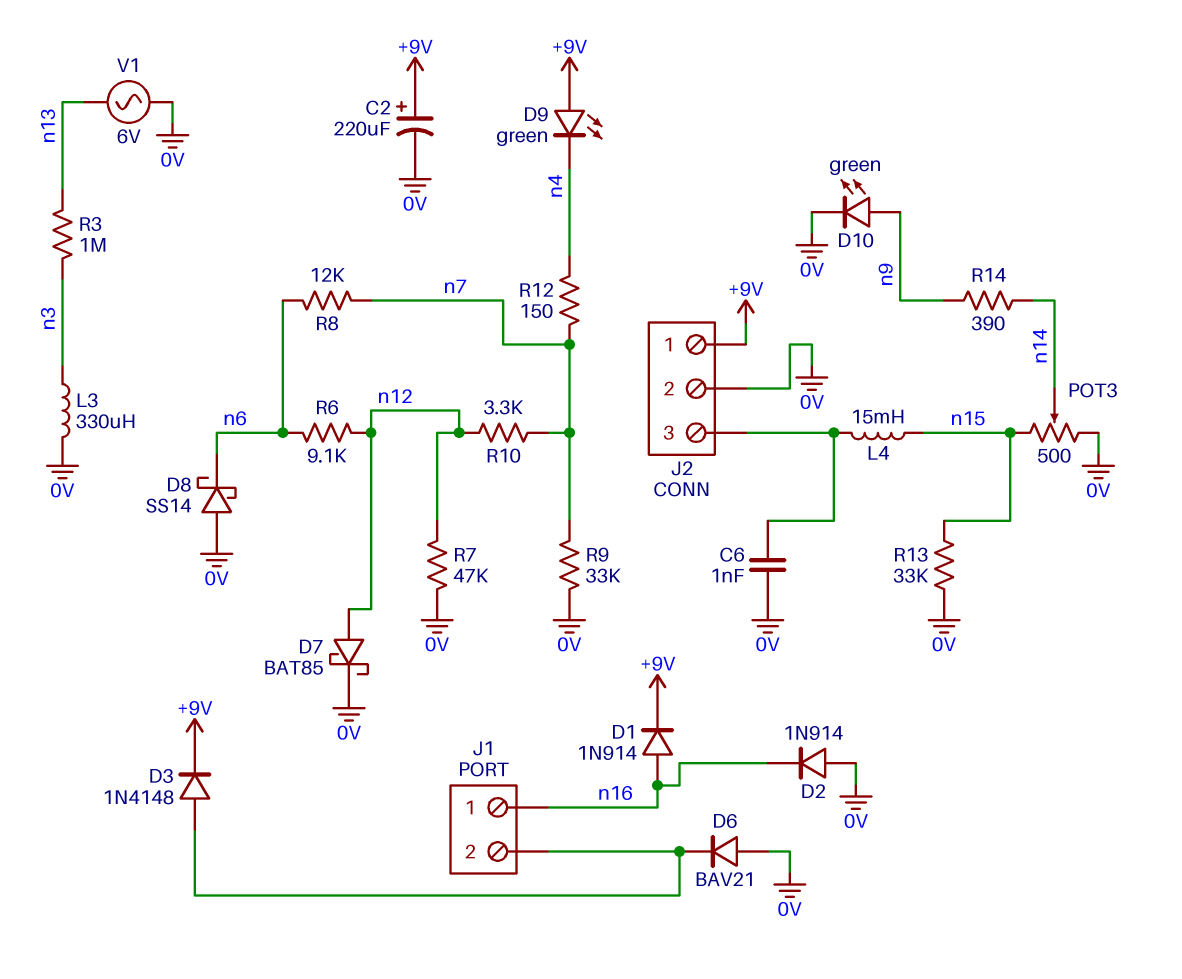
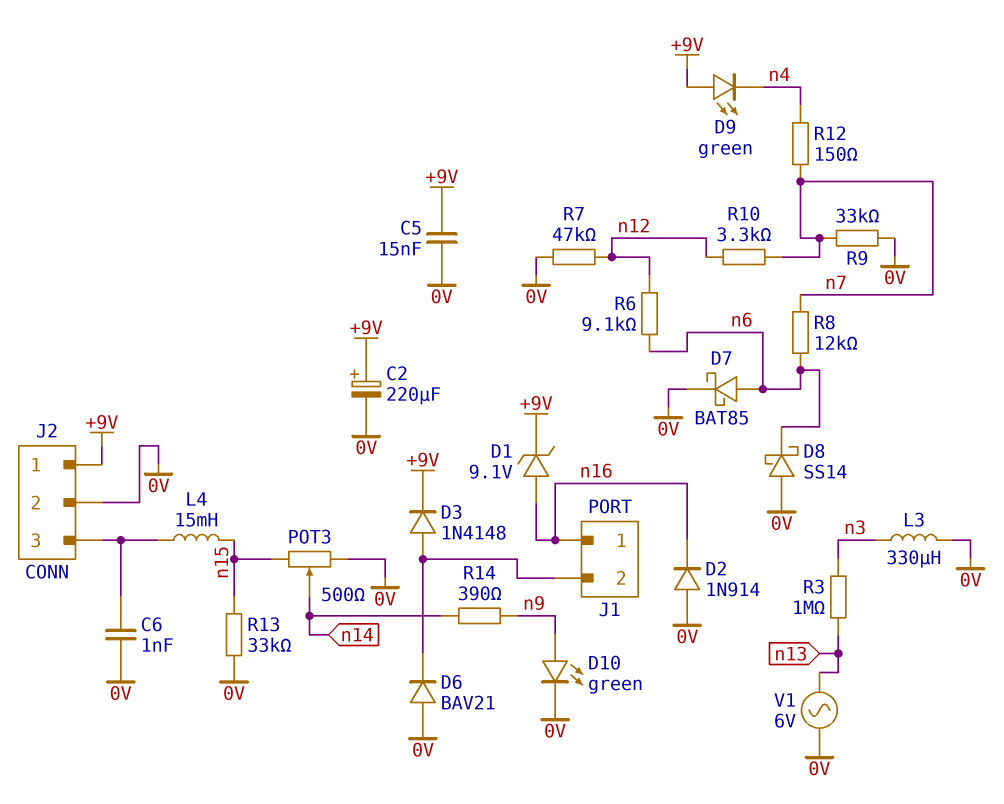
C5: none -> 15nF (+9V, 0V)
D1: diode 1N914 (A n16, K +9V) -> zener 9.1V (A n16, K +9V)
D7: schottky BAT85 (A n12, K 0V) -> schottky BAT85 (A n6, K 0V)

